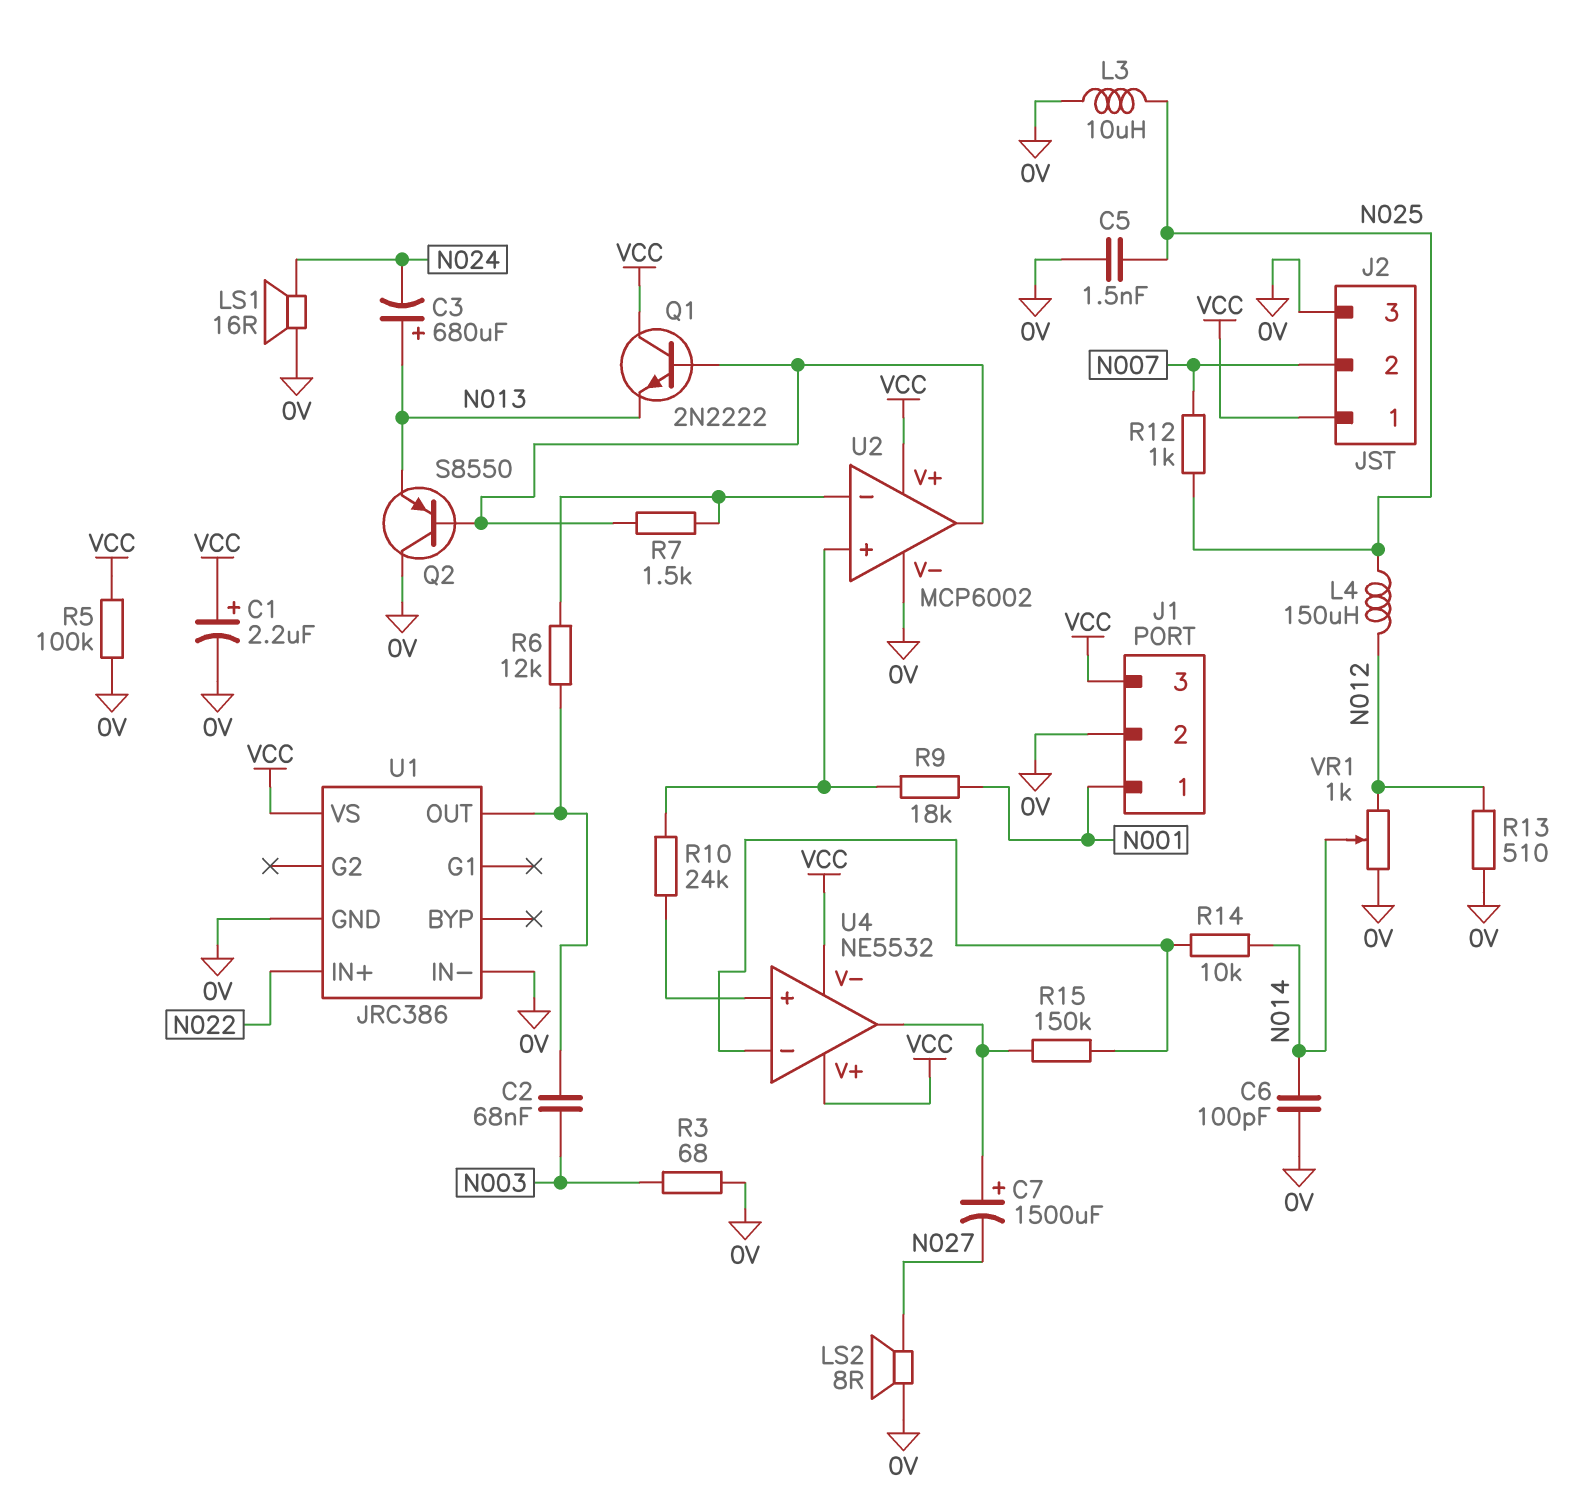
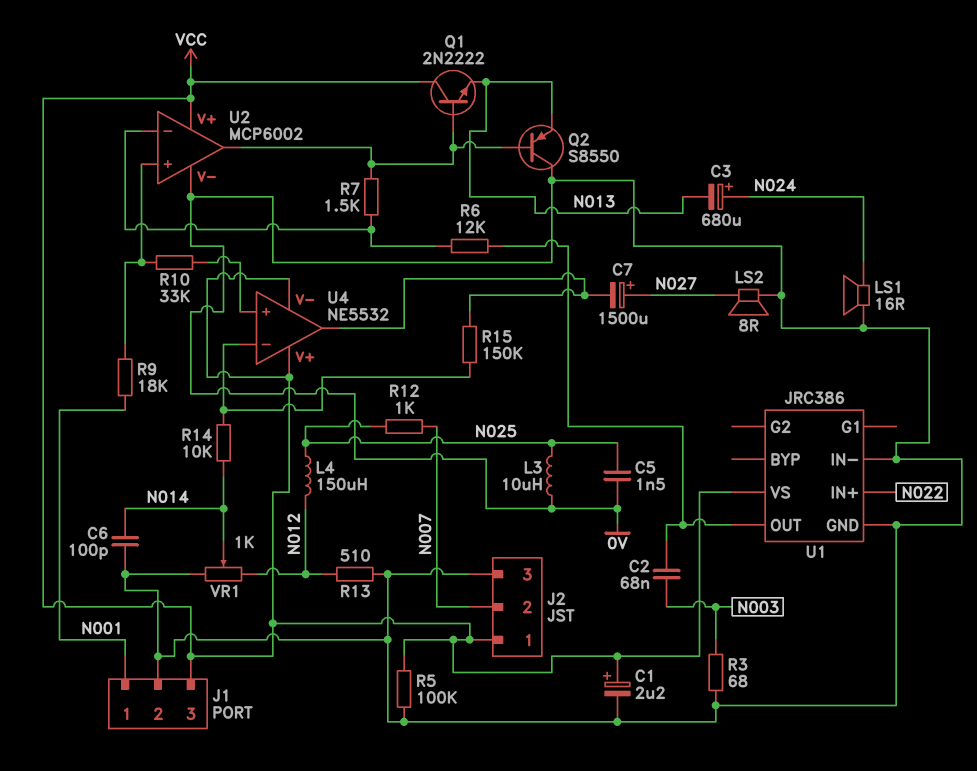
C3: 680uF (plus N013, minus N024) -> 680uF (plus N024, minus N013)
C7: 1500uF (plus U4/out, minus N027) -> 1500uF (plus N027, minus U4/out)
R10: 24k (U2/in+, U4/in+) -> 33k (U2/in+, U4/in+)

